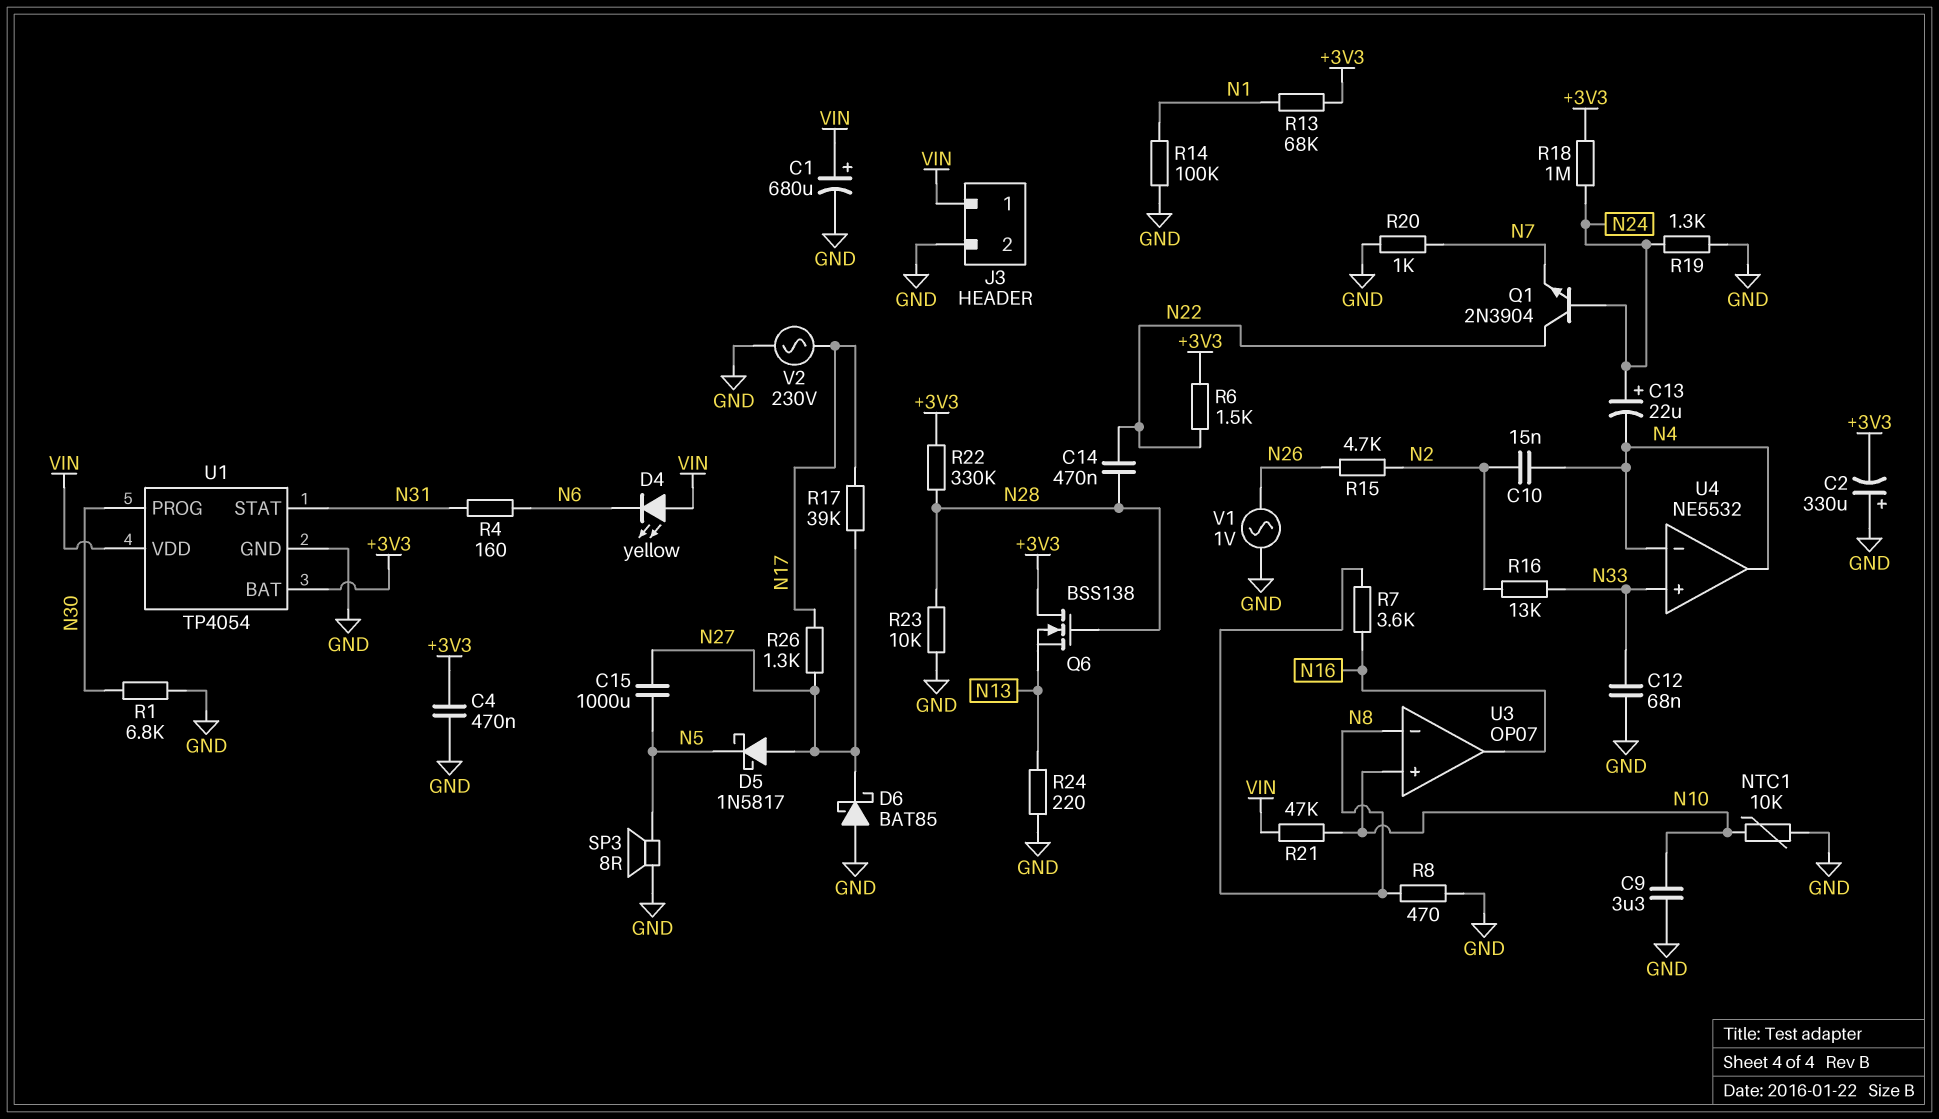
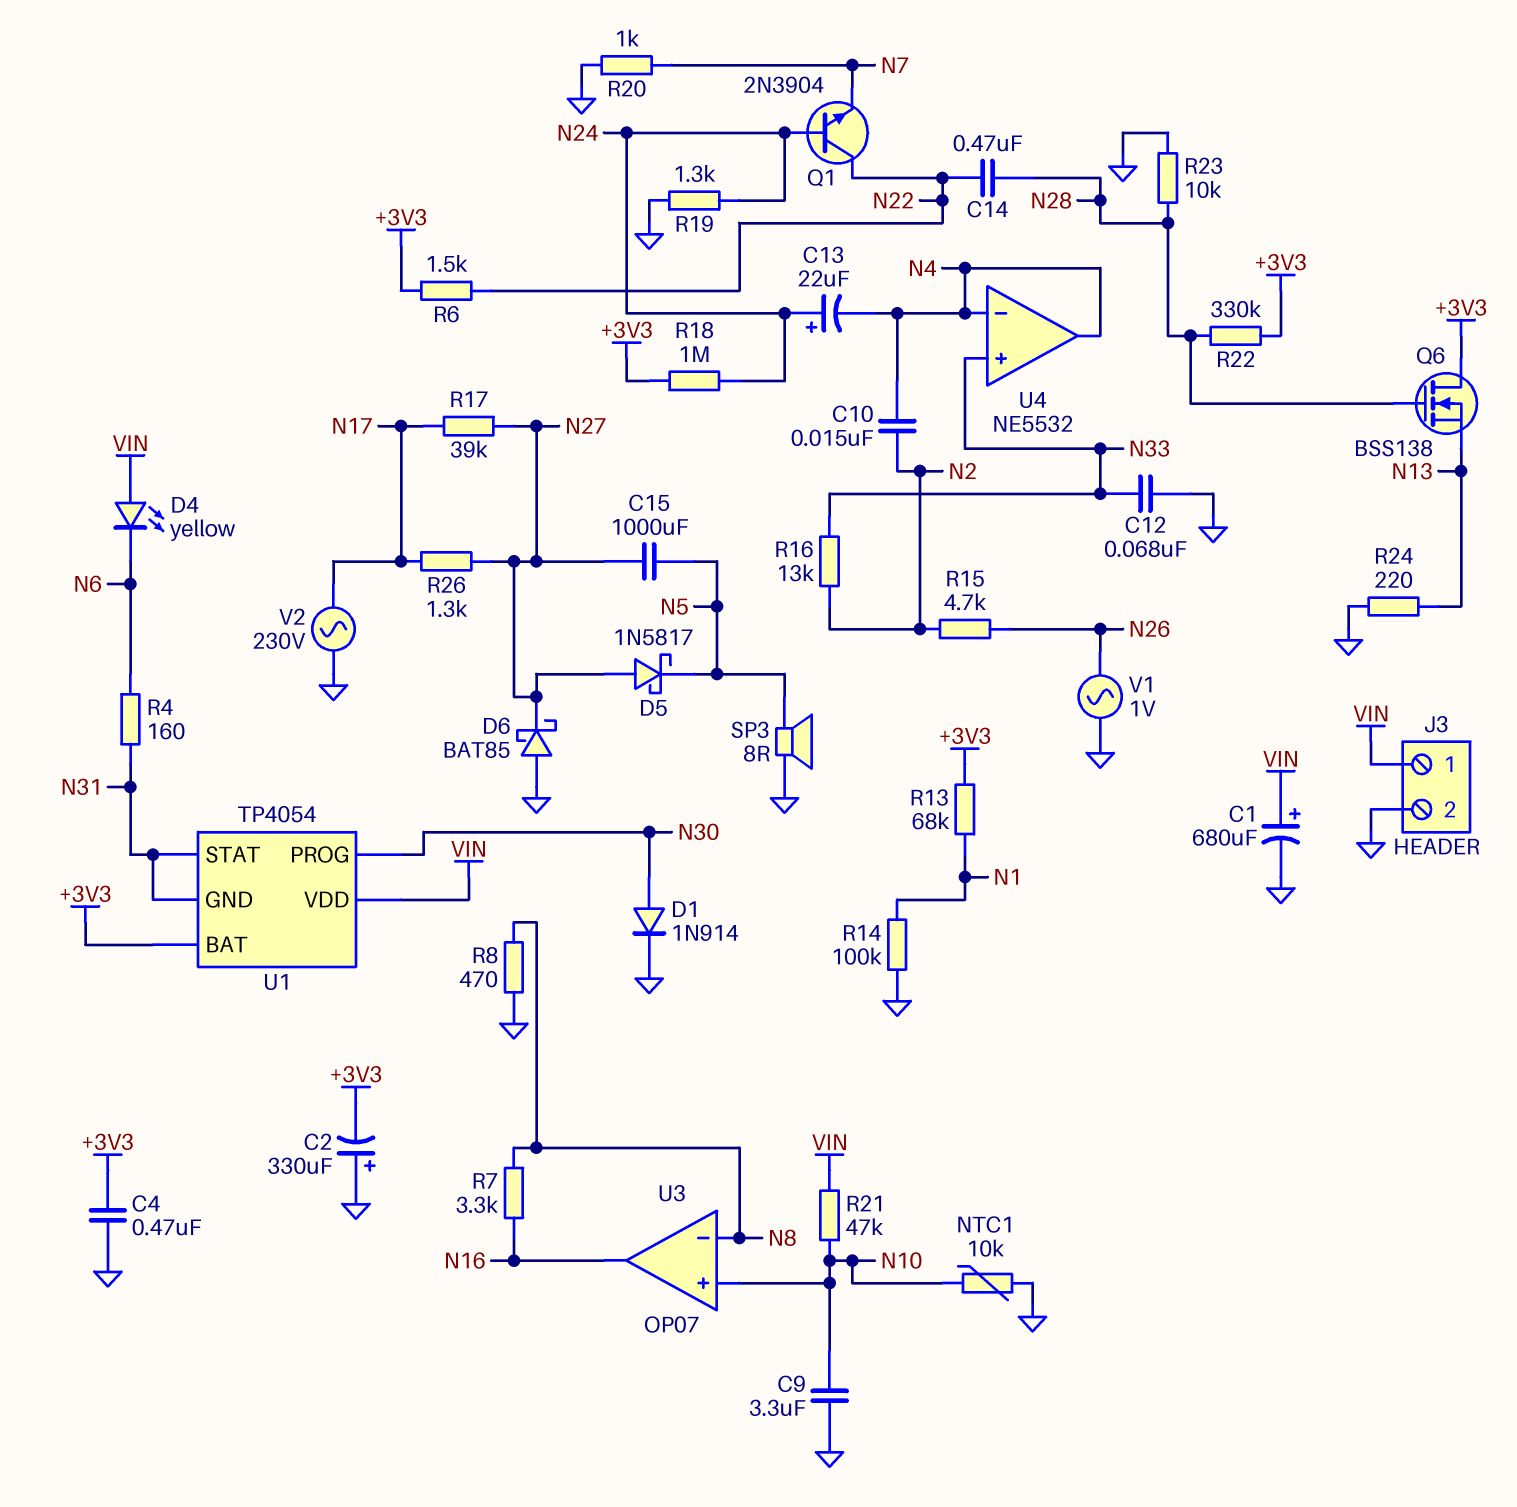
D1: none -> diode 1N914 (A N30, K GND)
R1: 6.8k (GND, N30) -> none
R7: 3.6k (N8, N16) -> 3.3k (N8, N16)
U1 pin GND: GND -> N31

